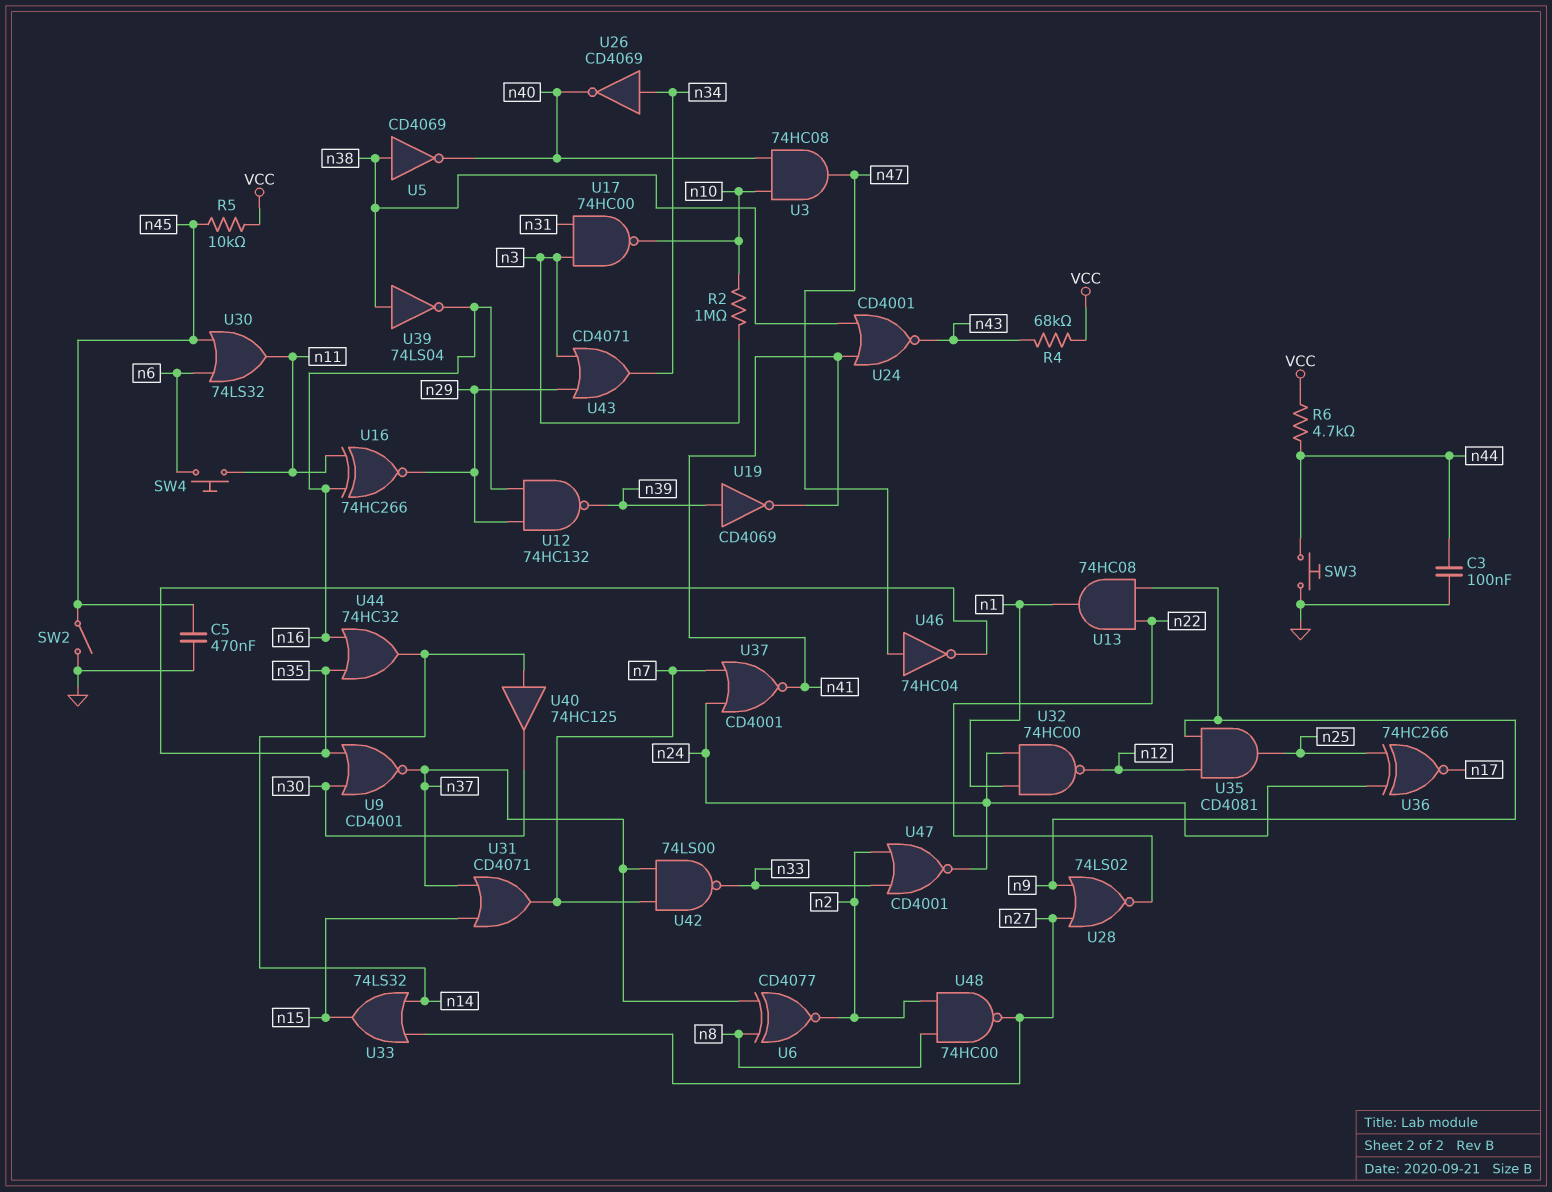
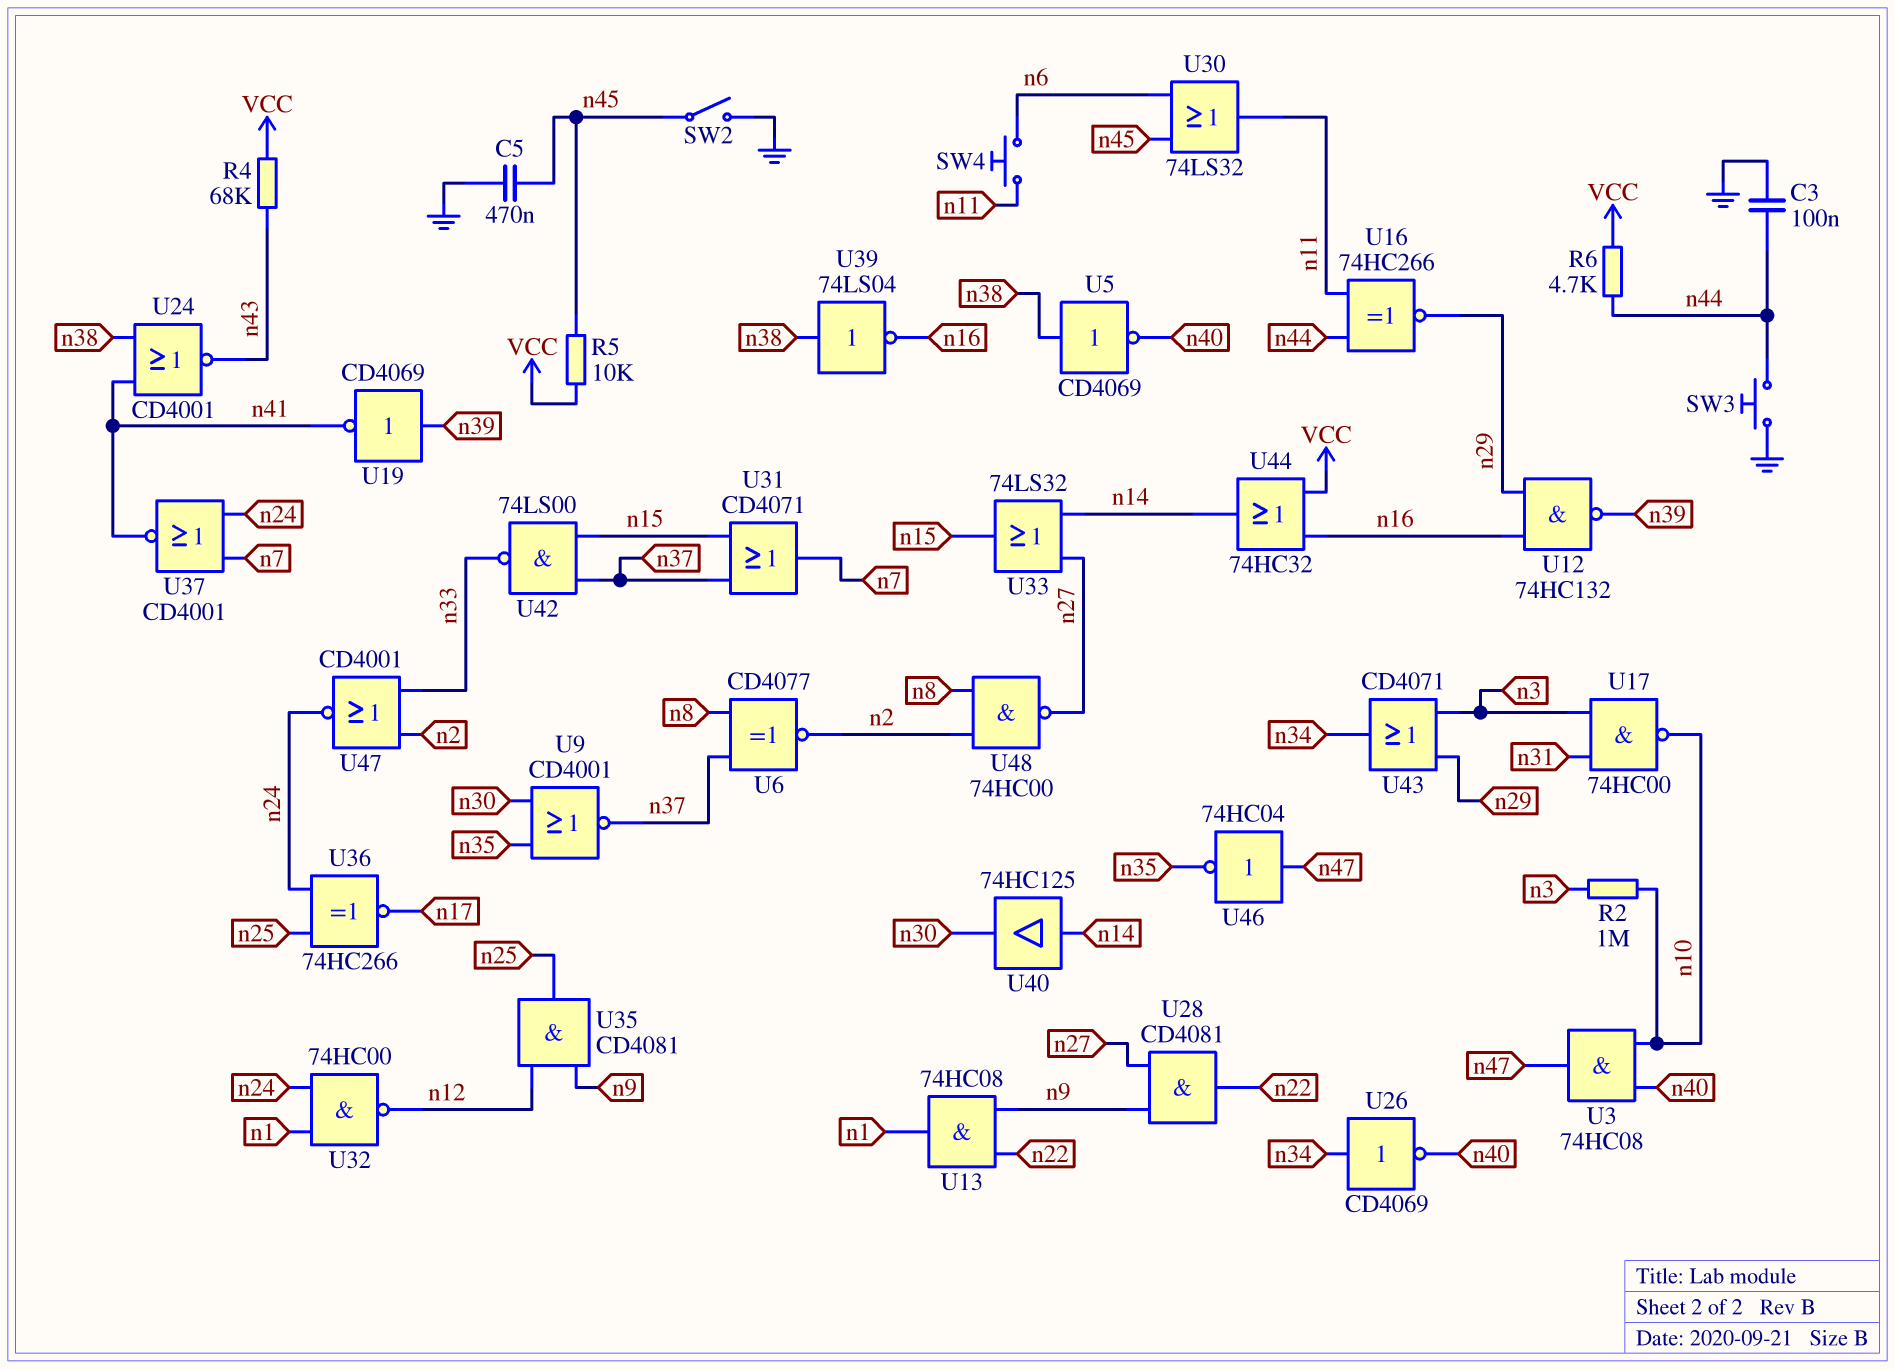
U16: XNOR 74HC266 (in n11, in n16, out n29) -> XNOR 74HC266 (in n11, in n44, out n29)
U28: NOR 74LS02 (in n9, in n27, out n22) -> AND CD4081 (in n9, in n27, out n22)
U42: NAND 74LS00 (in n7, in n37, out n33) -> NAND 74LS00 (in n15, in n37, out n33)
U44: OR 74HC32 (in n16, in n35, out n14) -> OR 74HC32 (in VCC, in n16, out n14)

